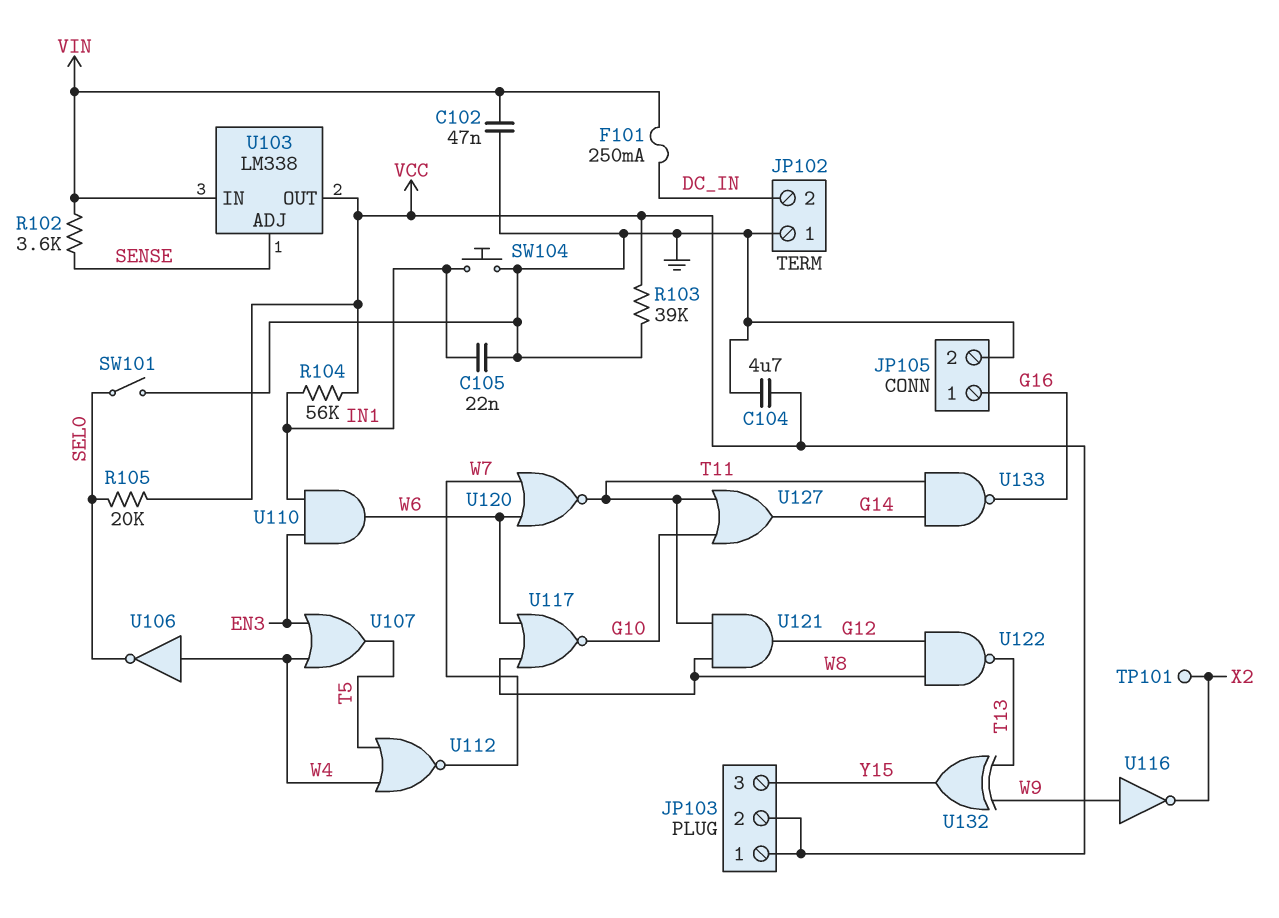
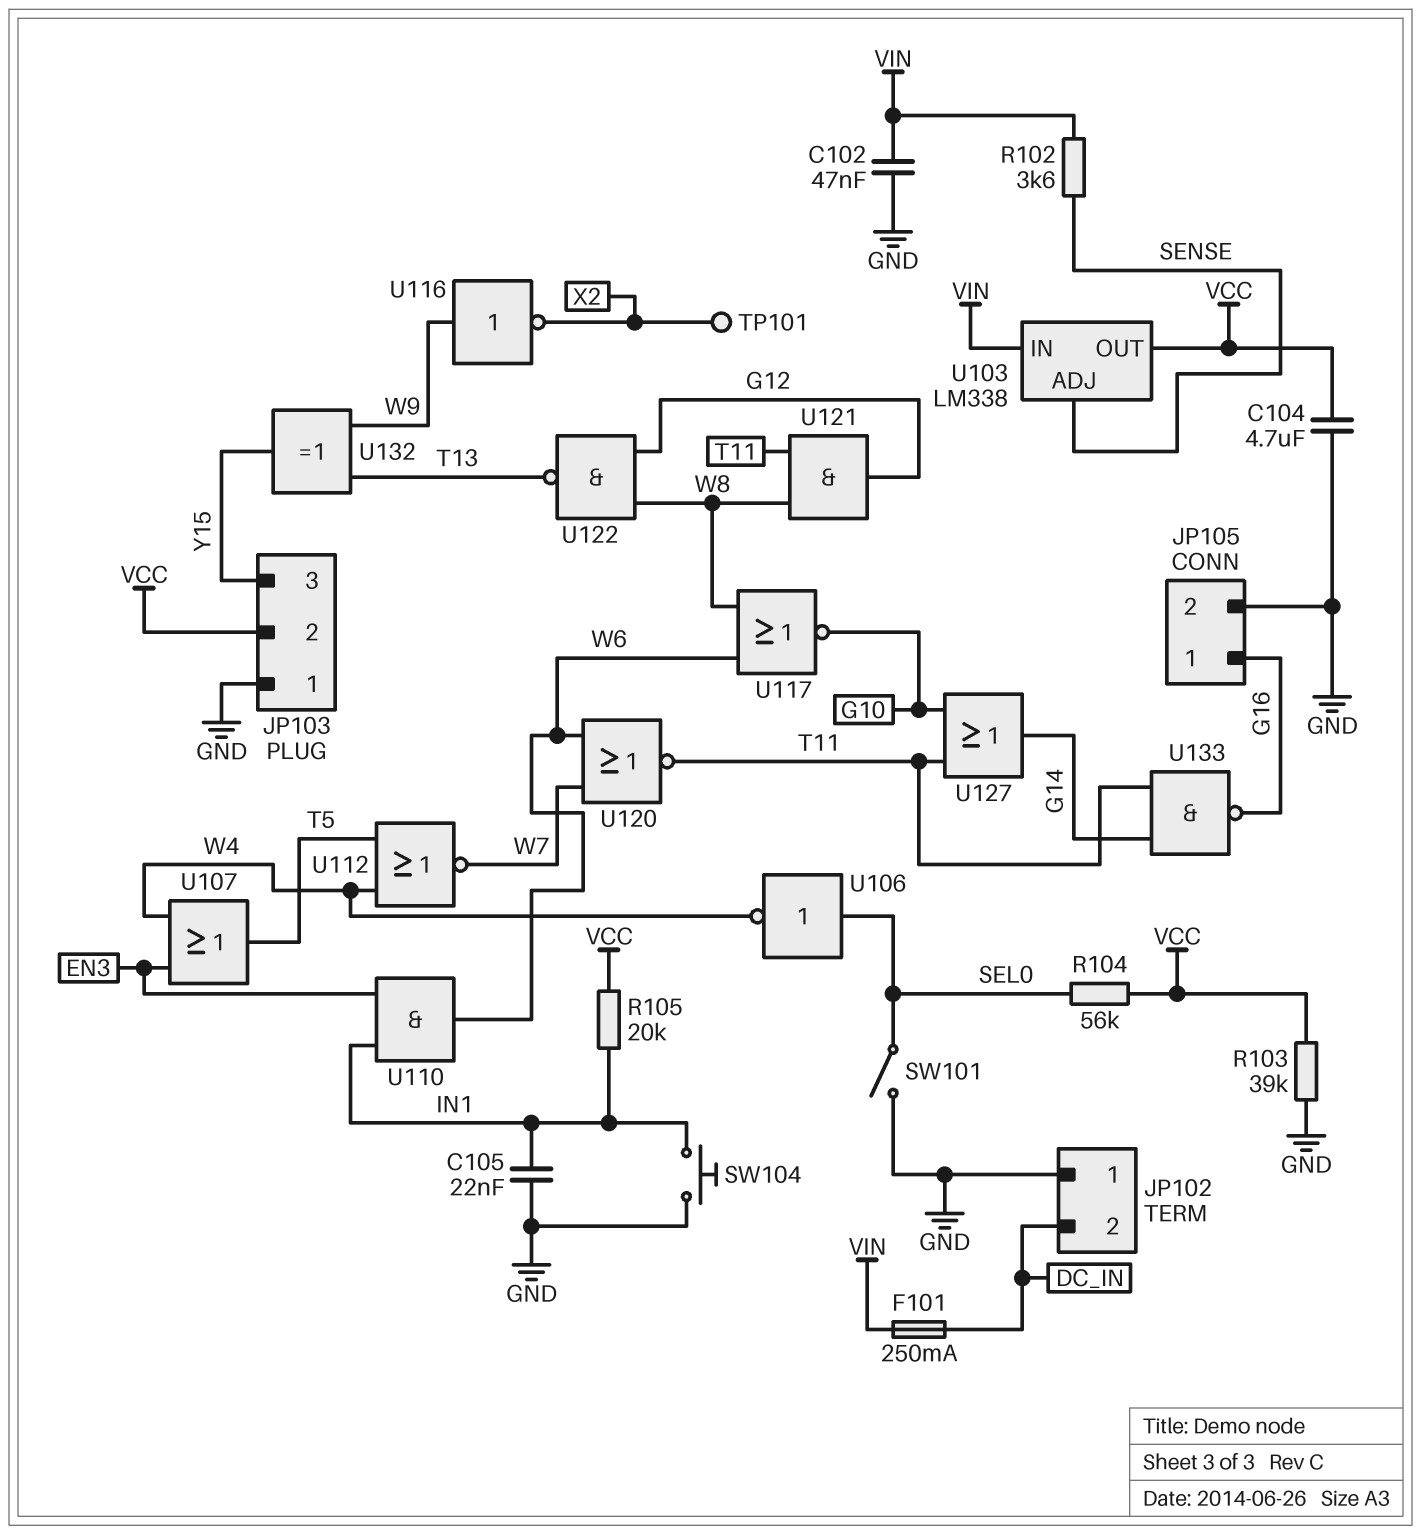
JP103 pin 1: VCC -> GND
R104: 56k (IN1, VCC) -> 56k (SEL0, VCC)
R105: 20k (SEL0, VCC) -> 20k (IN1, VCC)
U106: NOT (in W4, out SEL0) -> NOT (in SEL0, out W4)

